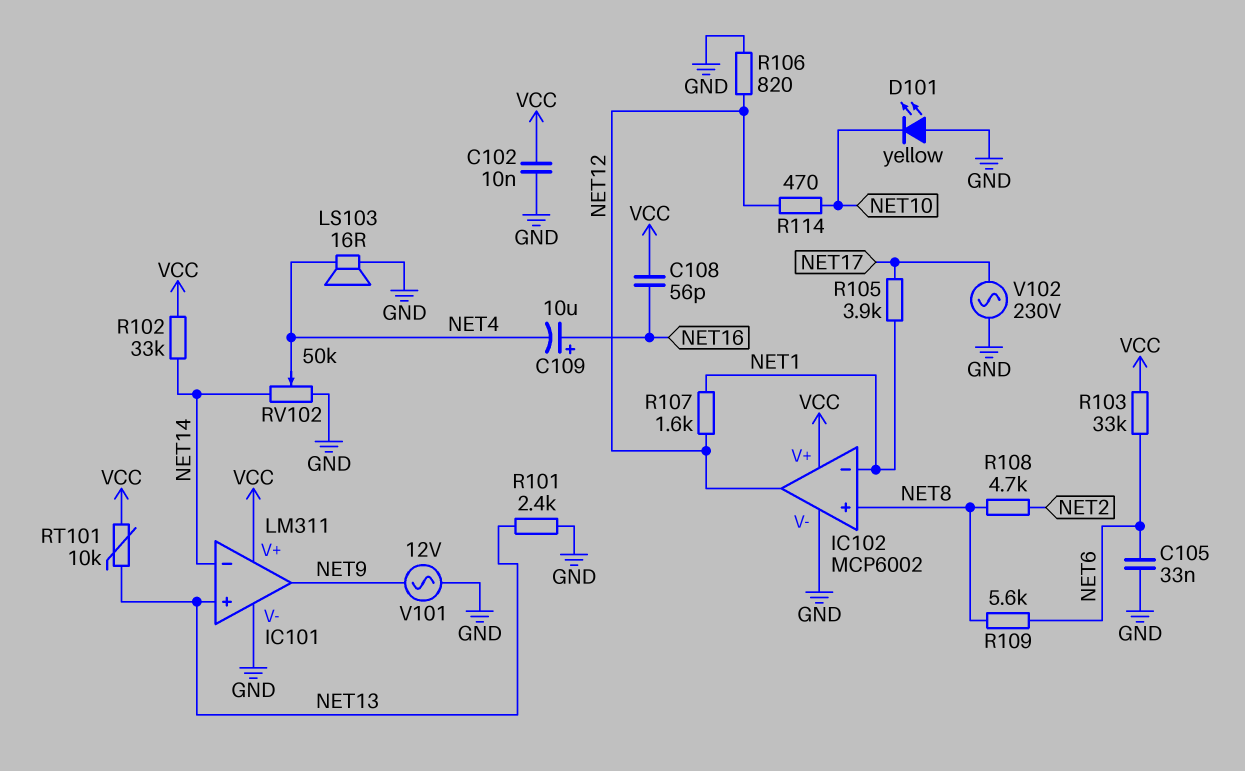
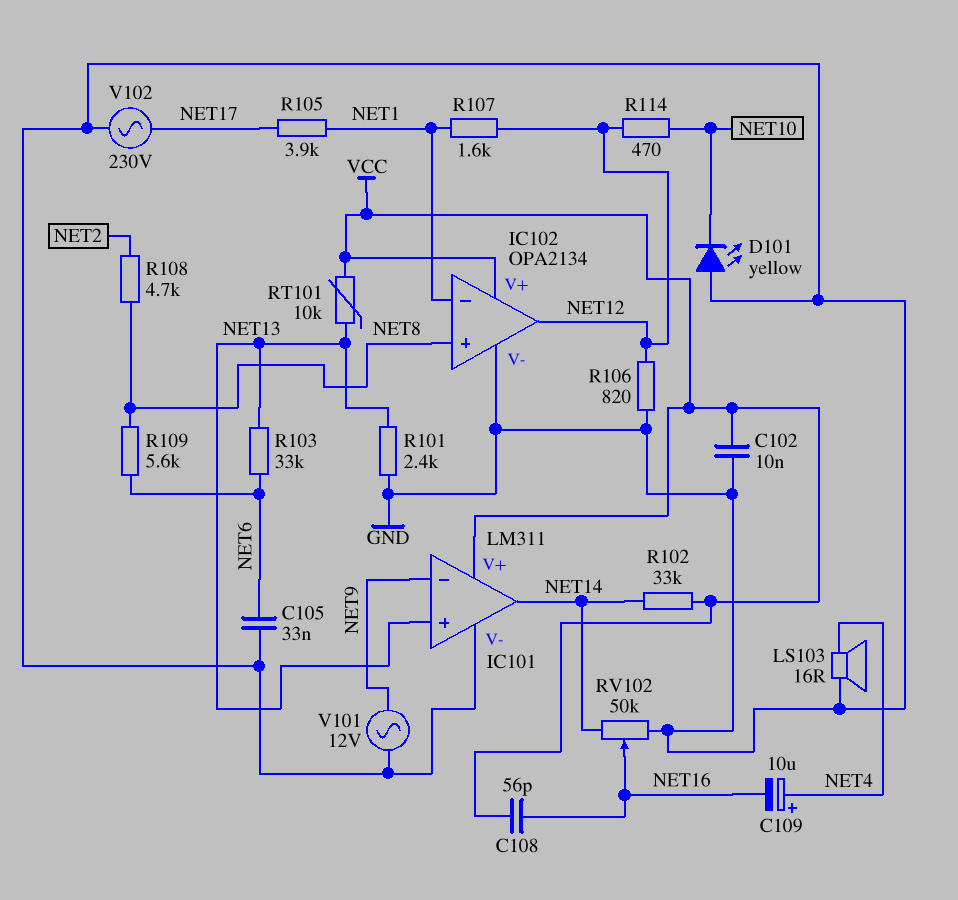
C109: 10uF (plus NET16, minus NET4) -> 10uF (plus NET4, minus NET16)
IC101 pin in-: NET14 -> NET9
IC101 pin out: NET9 -> NET14
IC102: MCP6002 -> OPA2134
R103: 33k (NET6, VCC) -> 33k (NET6, NET13)
RV102: 50k (GND, NET14, wiper NET4) -> 50k (GND, NET14, wiper NET16)

